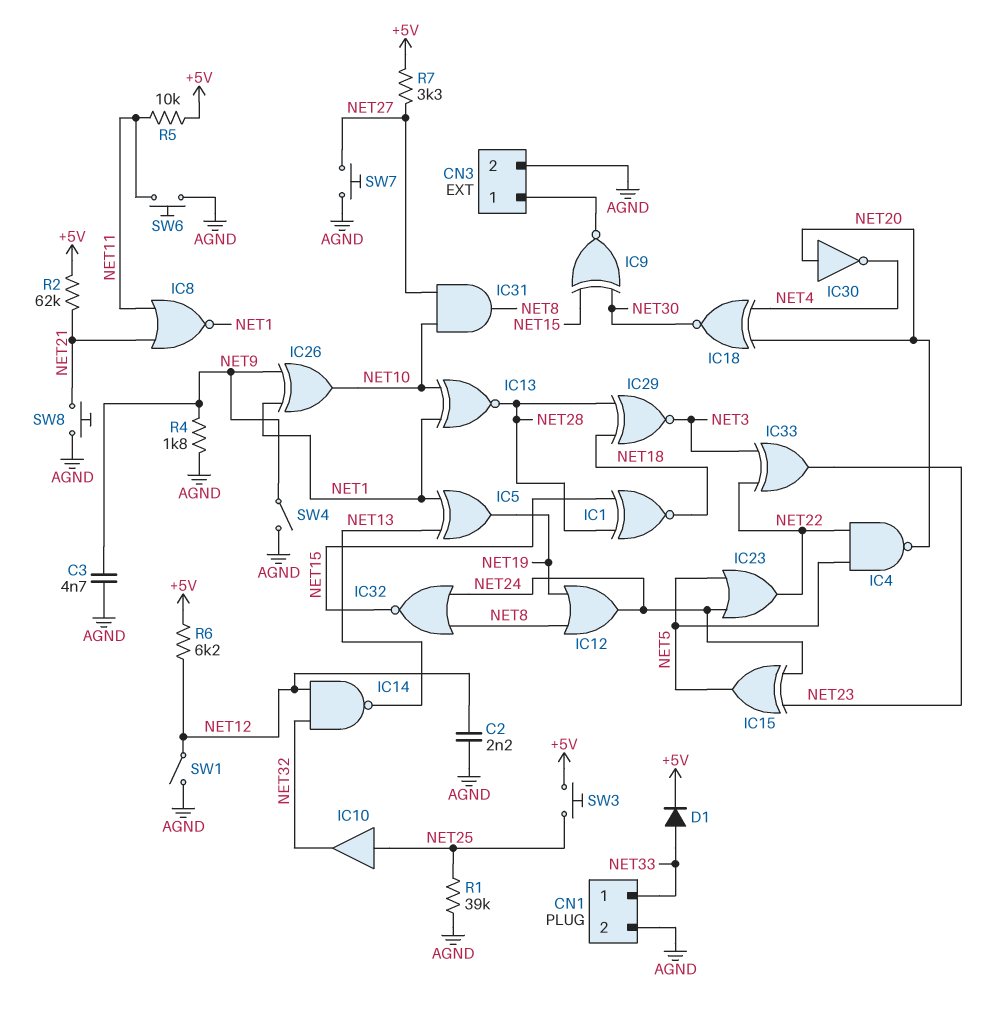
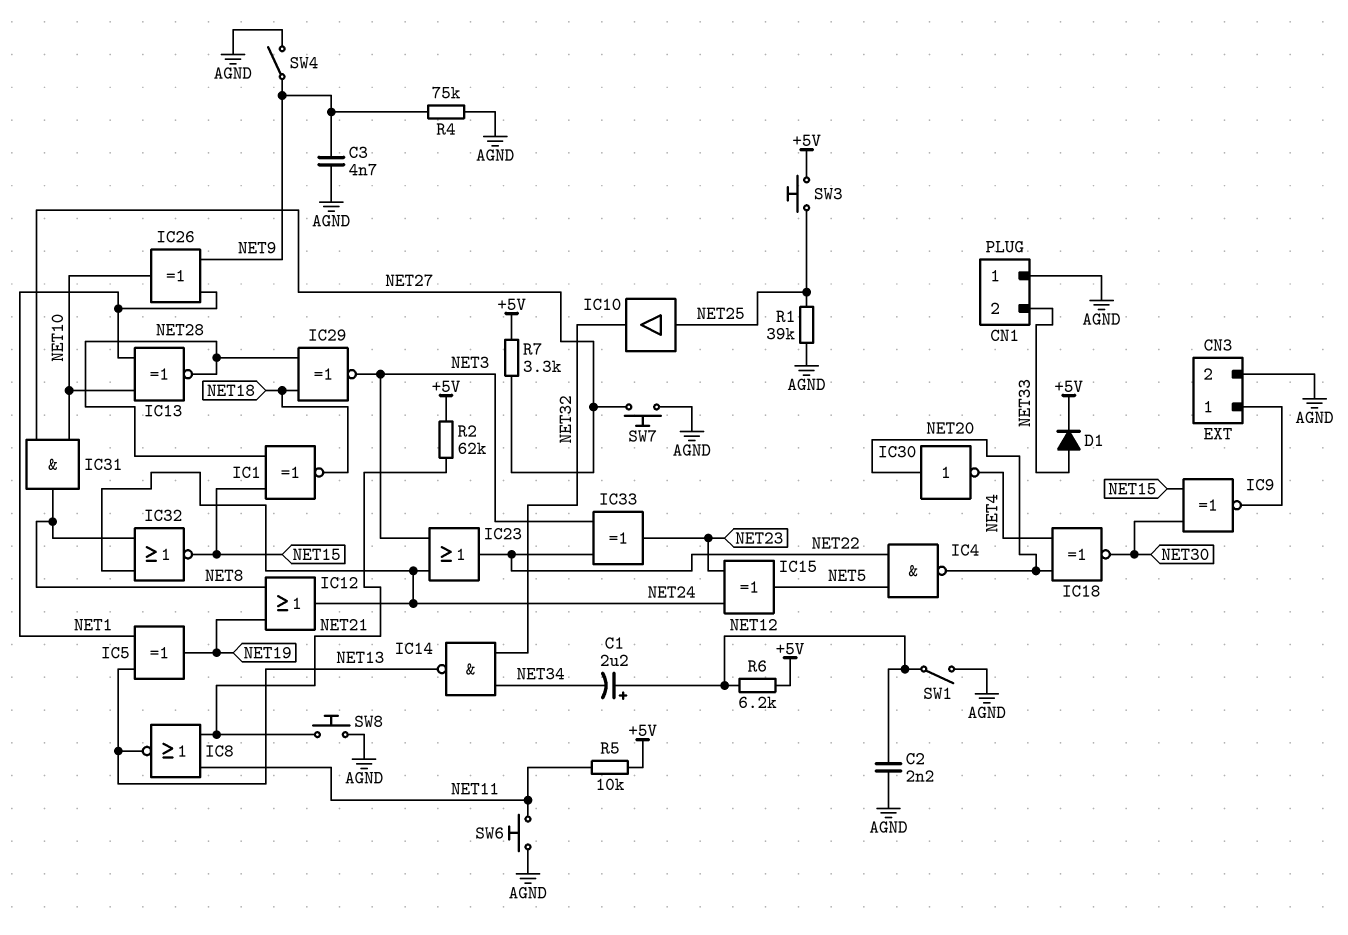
C1: none -> 2.2uF (plus NET12, minus NET34)
CN1 pin 1: NET33 -> AGND
CN1 pin 2: AGND -> NET33
IC8: NOR (in NET11, in NET21, out NET1) -> NOR (in NET11, in NET21, out NET13)
IC14: NAND (in NET12, in NET32, out NET13) -> NAND (in NET32, in NET34, out NET13)
IC23: OR (in NET5, in NET24, out NET22) -> OR (in NET3, in NET24, out NET22)
R4: 1.8k (AGND, NET9) -> 75k (AGND, NET9)

